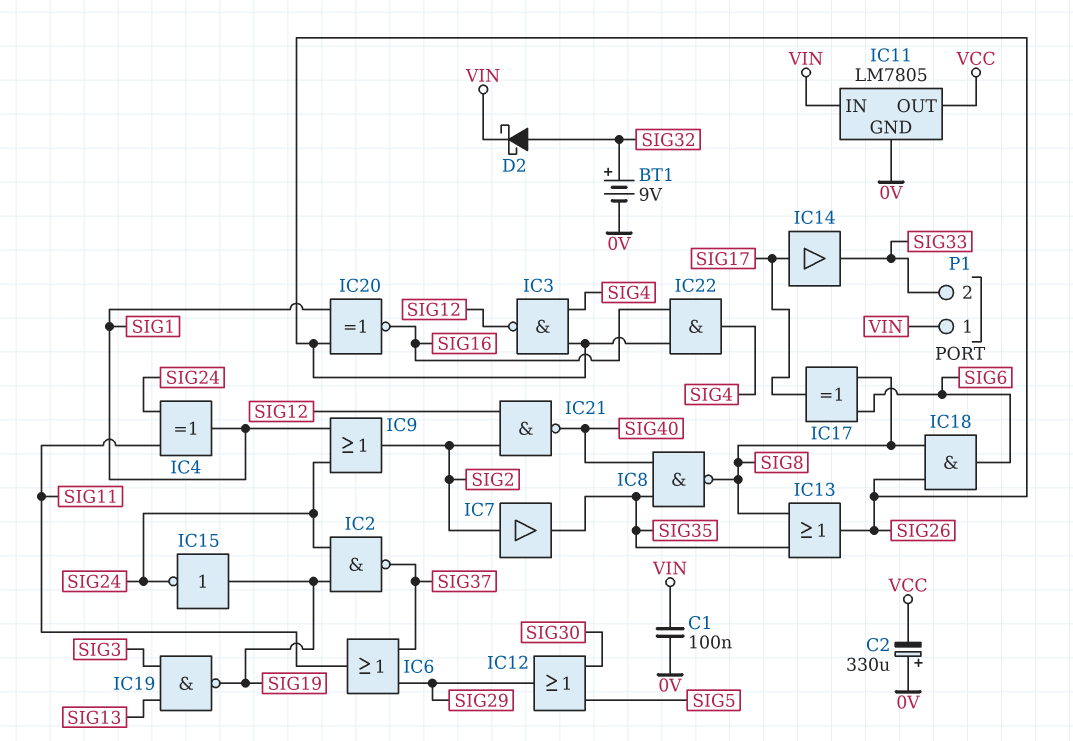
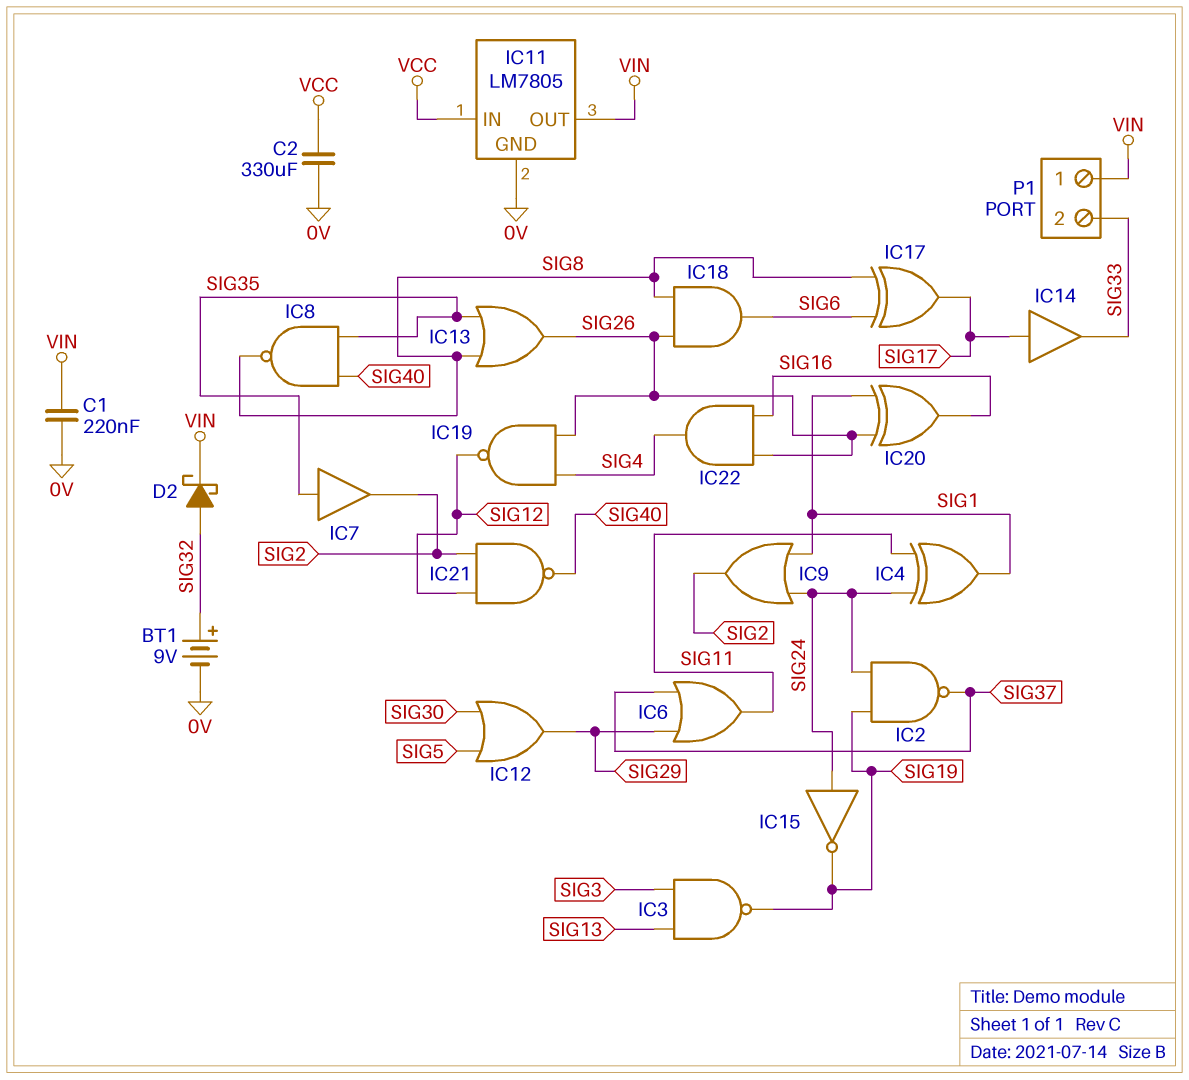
C1: 100nF (0V, VIN) -> 220nF (0V, VIN)
C2: 330uF (plus 0V, minus VCC) -> 330uF (0V, VCC)
IC3: NAND (in SIG4, in SIG26, out SIG12) -> NAND (in SIG3, in SIG13, out SIG19)
IC7: buffer (in SIG2, out SIG35) -> buffer (in SIG35, out SIG2)
IC11 pin IN: VIN -> VCC
IC11 pin OUT: VCC -> VIN
IC15: NOT (in SIG19, out SIG24) -> NOT (in SIG24, out SIG19)
IC19: NAND (in SIG3, in SIG13, out SIG19) -> NAND (in SIG4, in SIG26, out SIG12)
IC20: XNOR (in SIG1, in SIG26, out SIG16) -> XOR (in SIG1, in SIG26, out SIG16)

